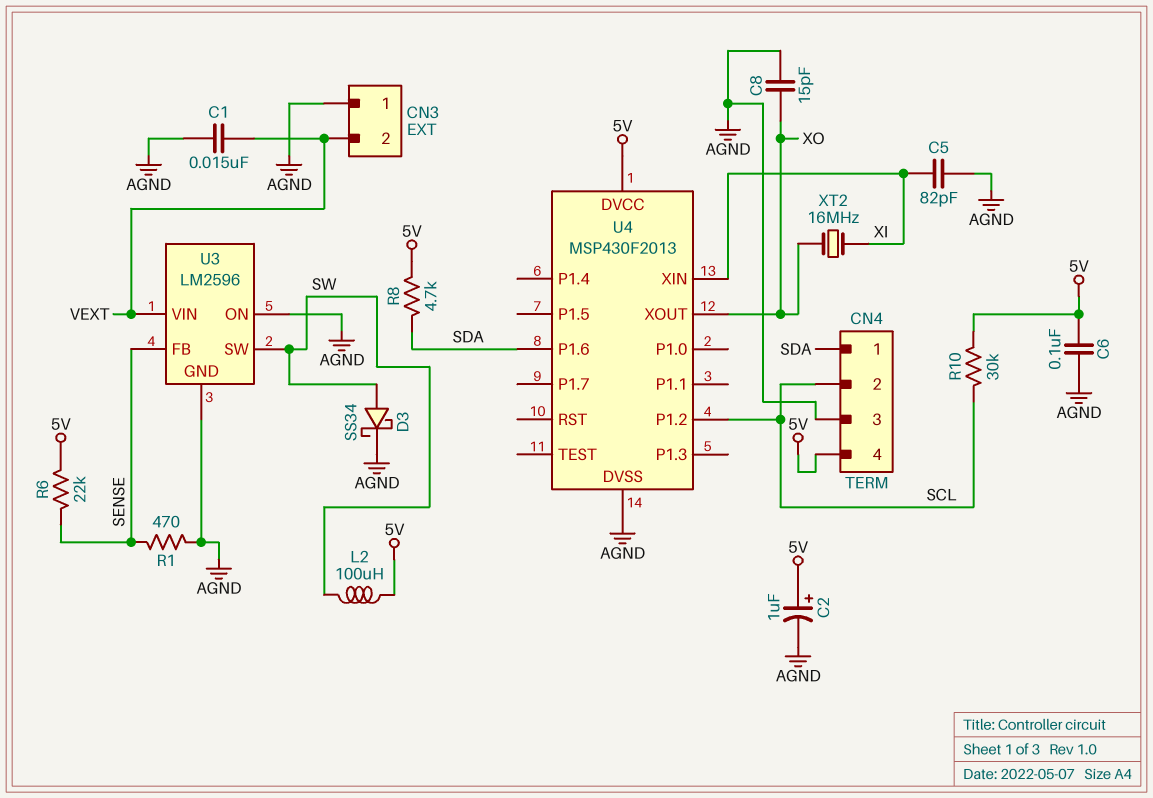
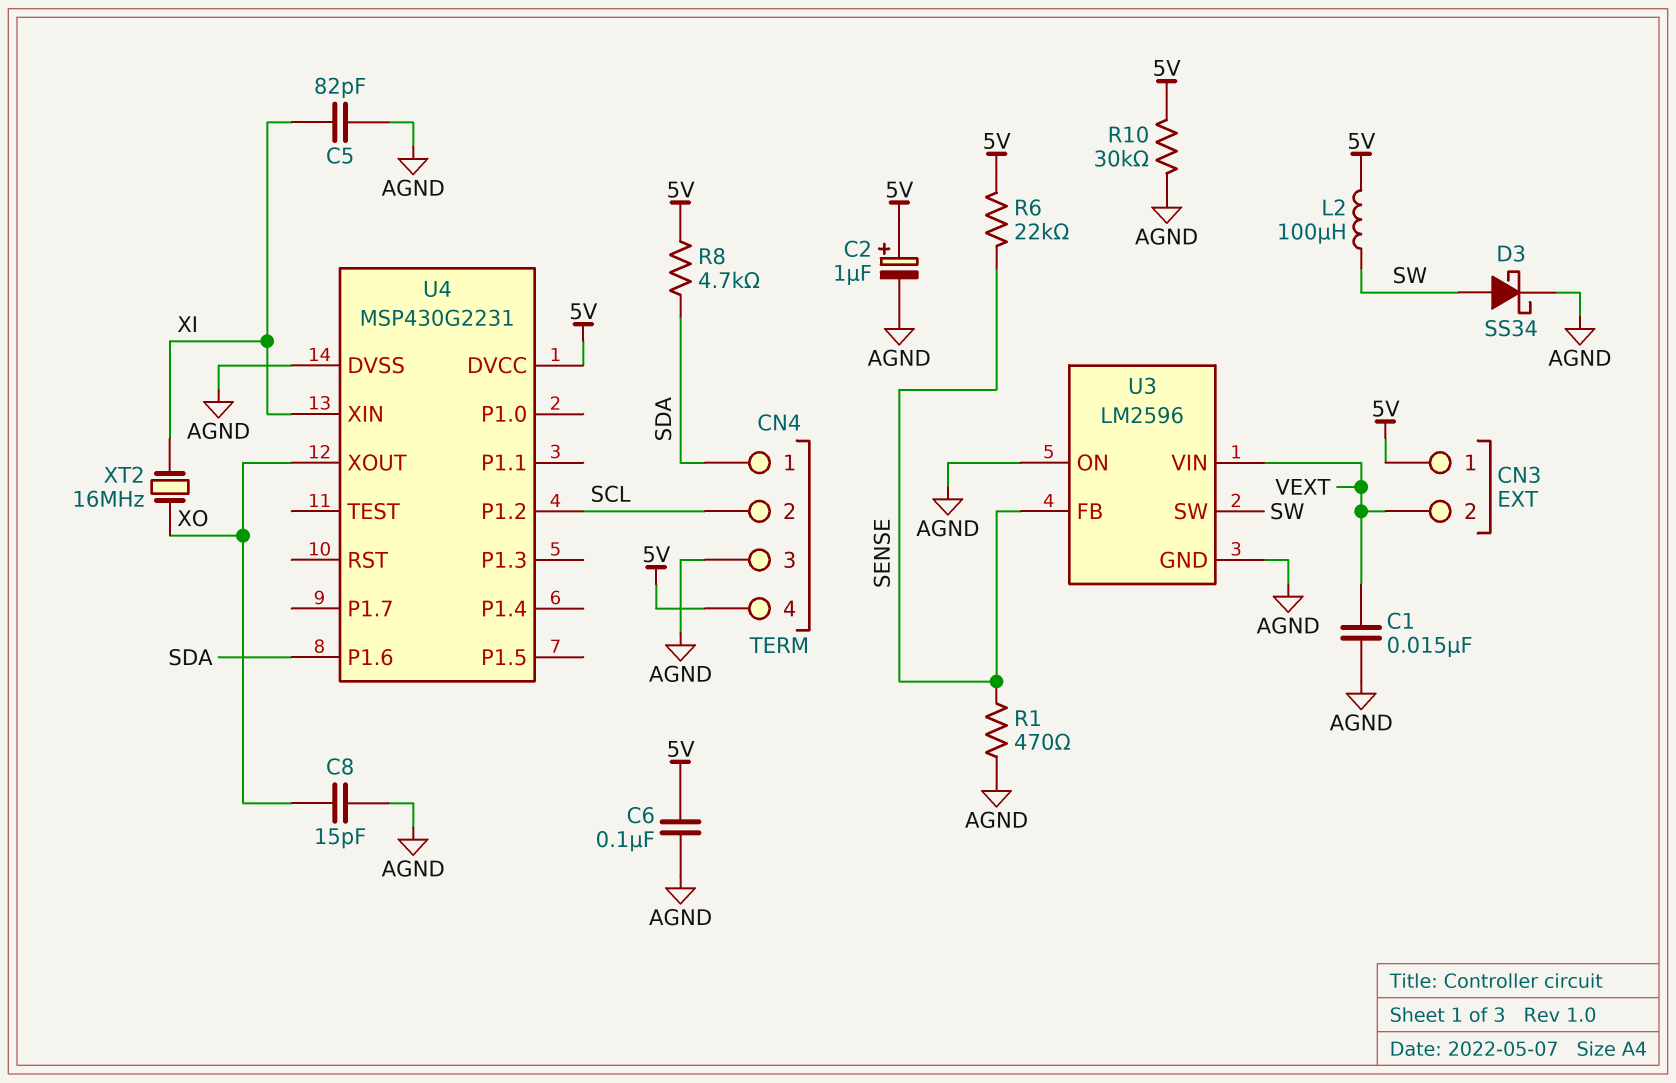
CN3 pin 1: AGND -> 5V
R10: 30k (5V, SCL) -> 30k (5V, AGND)
U4: MSP430F2013 -> MSP430G2231

